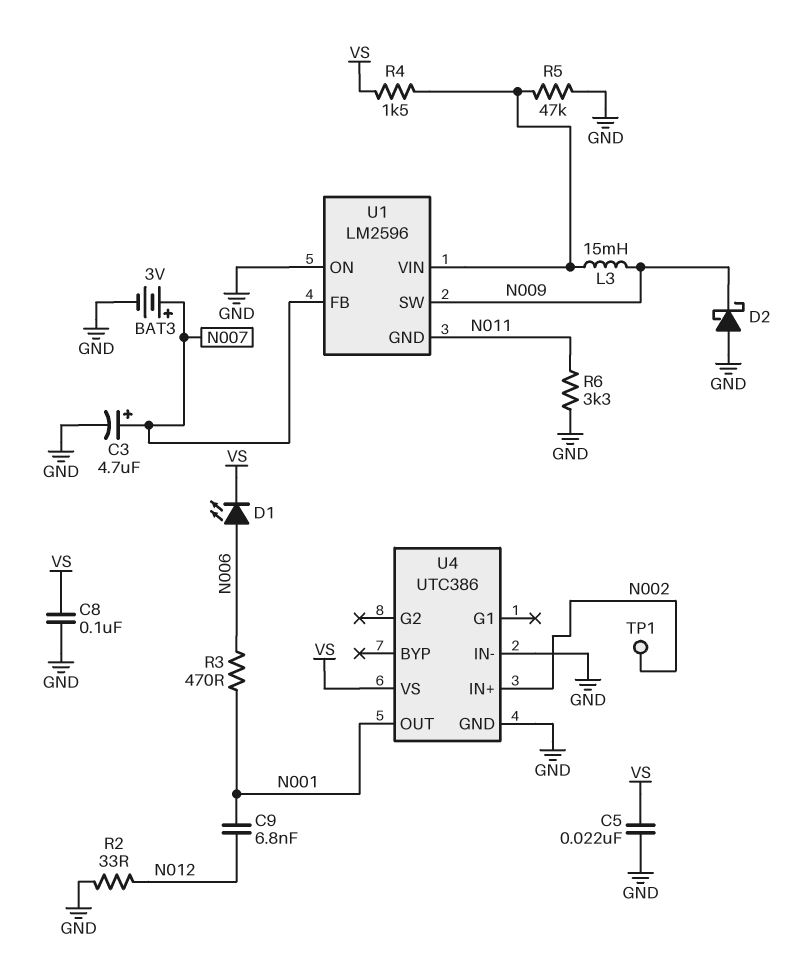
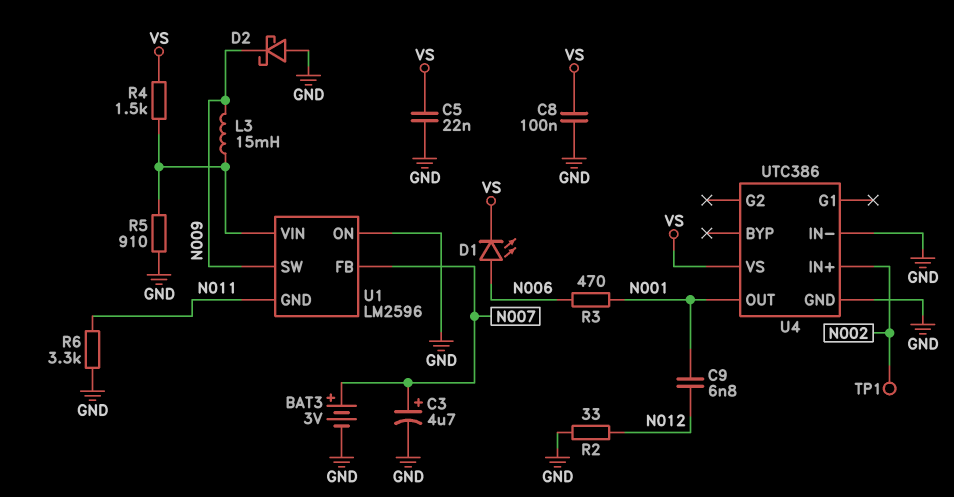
R5: 47k (GND, U1/VIN) -> 910 (GND, U1/VIN)

